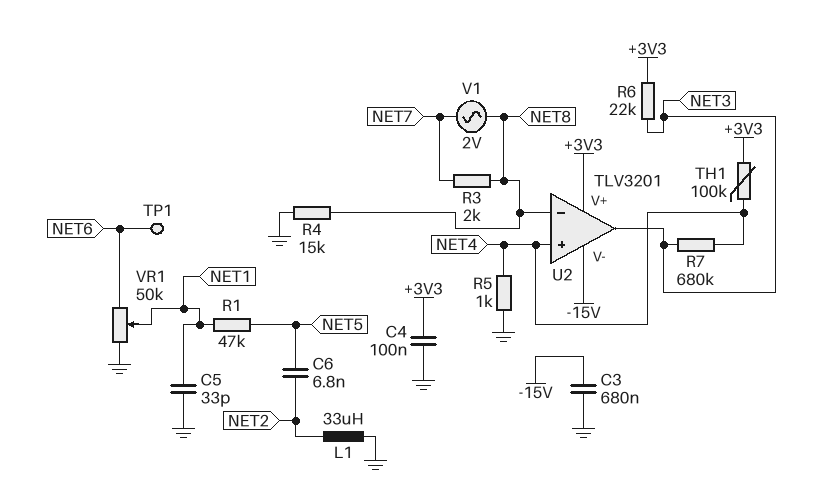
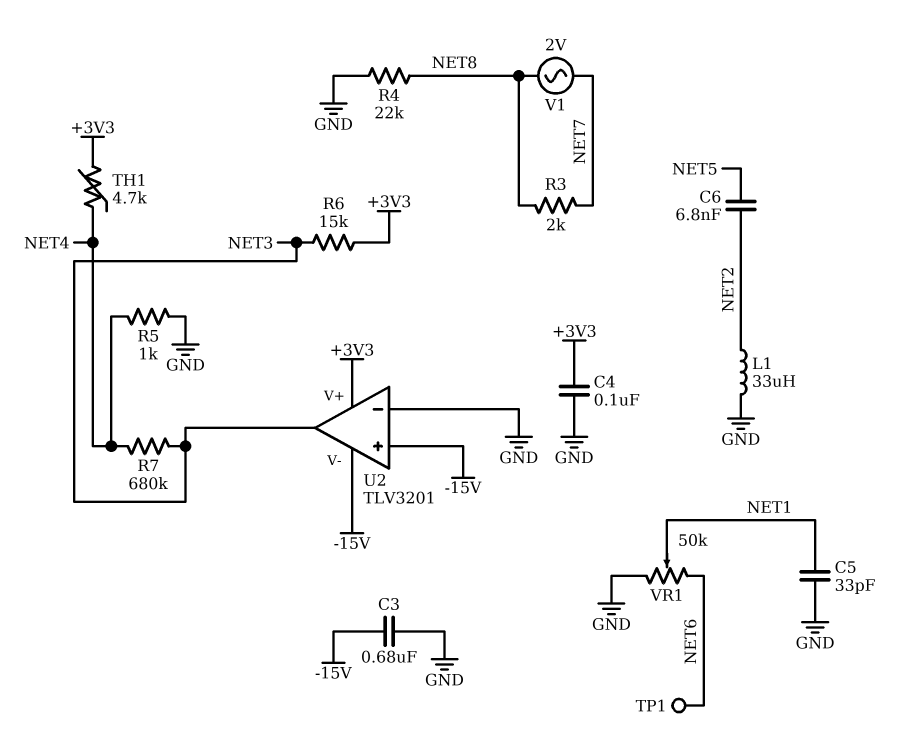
R1: 47k (NET1, NET5) -> none
R4: 15k (GND, NET8) -> 22k (GND, NET8)
R6: 22k (+3V3, NET3) -> 15k (+3V3, NET3)
TH1: 100k (+3V3, NET4) -> 4.7k (+3V3, NET4)
U2 pin in+: NET4 -> -15V
U2 pin in-: NET8 -> GND

